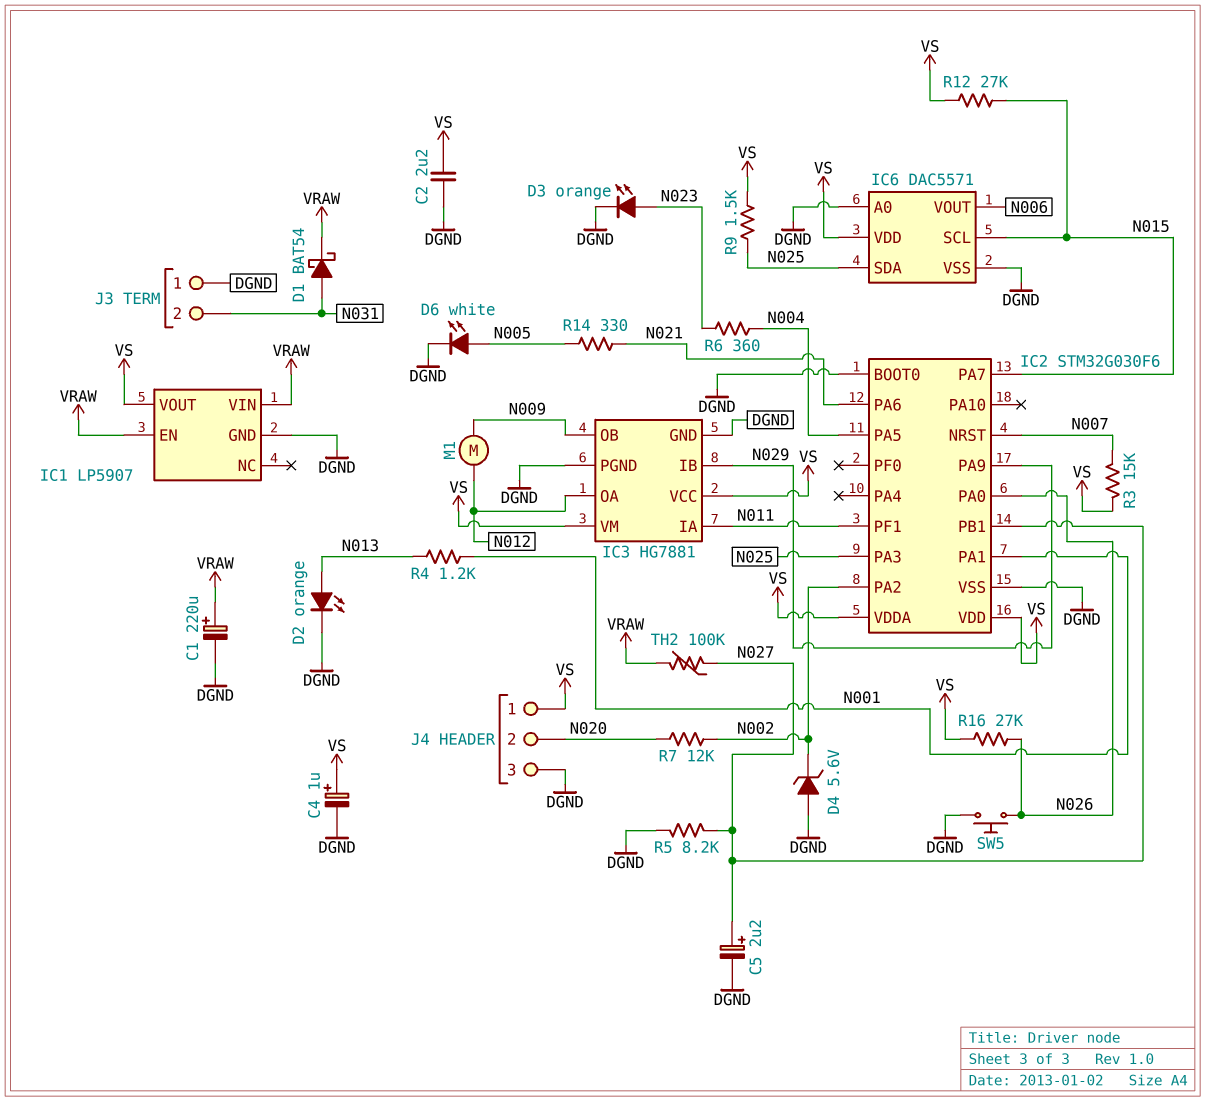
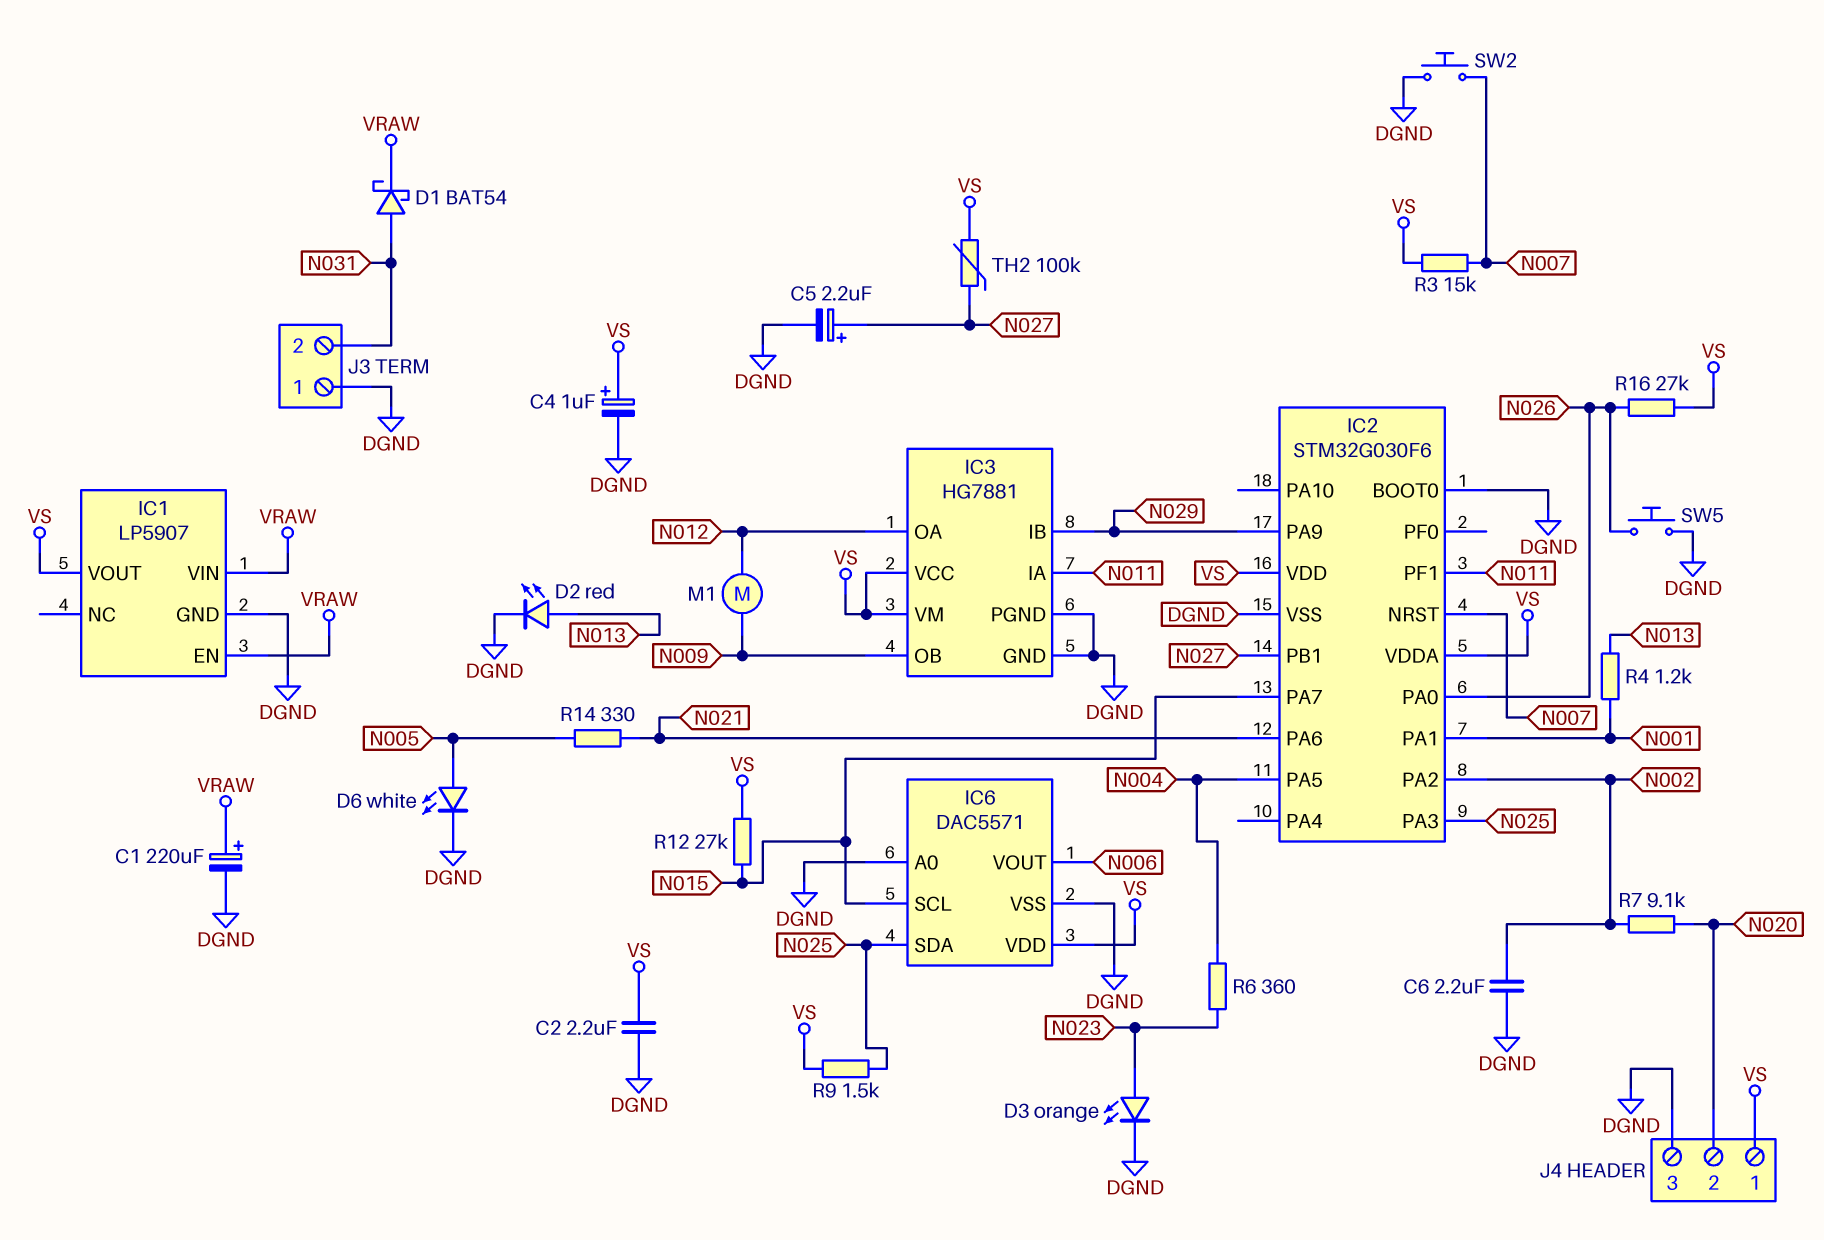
C6: none -> 2.2uF (DGND, N002)
D2: LED orange (A N013, K DGND) -> LED red (A N013, K DGND)
D4: zener 5.6V (A DGND, K N002) -> none
R5: 8.2k (DGND, N027) -> none
R7: 12k (N002, N020) -> 9.1k (N002, N020)
SW2: none -> button (DGND, N007)
TH2: 100k (N027, VRAW) -> 100k (N027, VS)

